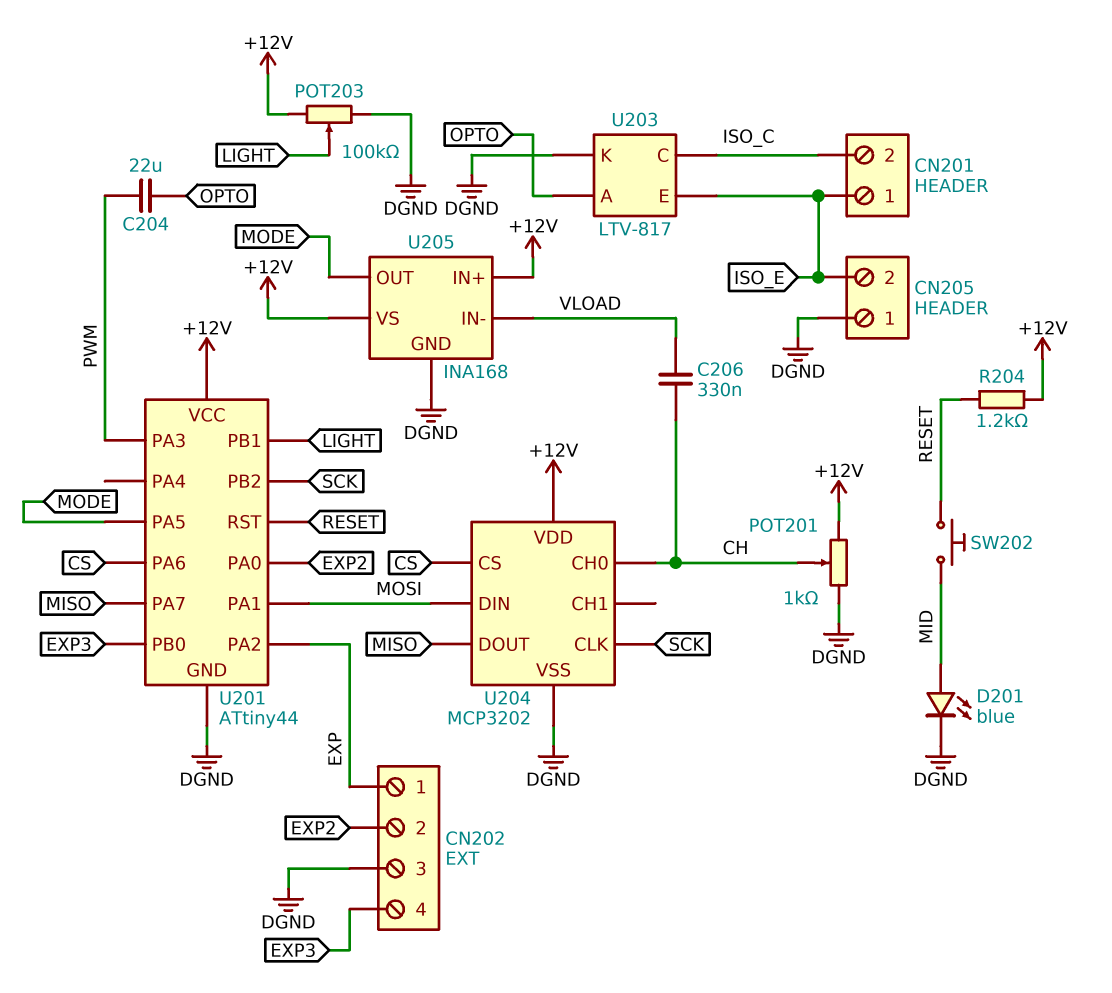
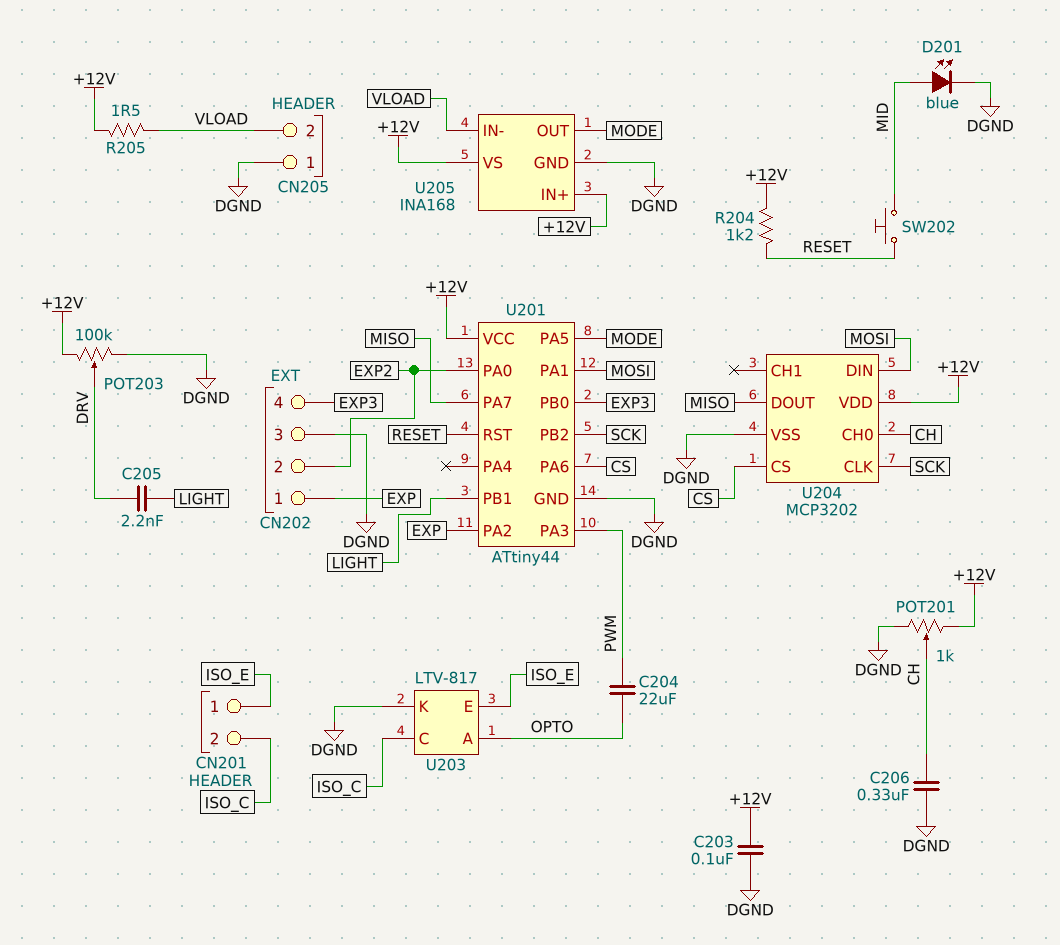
C203: none -> 100nF (+12V, DGND)
C205: none -> 2.2nF (DRV, LIGHT)
C206: 330nF (CH, VLOAD) -> 330nF (CH, DGND)
CN205 pin 2: ISO_E -> VLOAD
POT203: 100k (+12V, DGND, wiper LIGHT) -> 100k (+12V, DGND, wiper DRV)
R205: none -> 1.5 (+12V, VLOAD)

